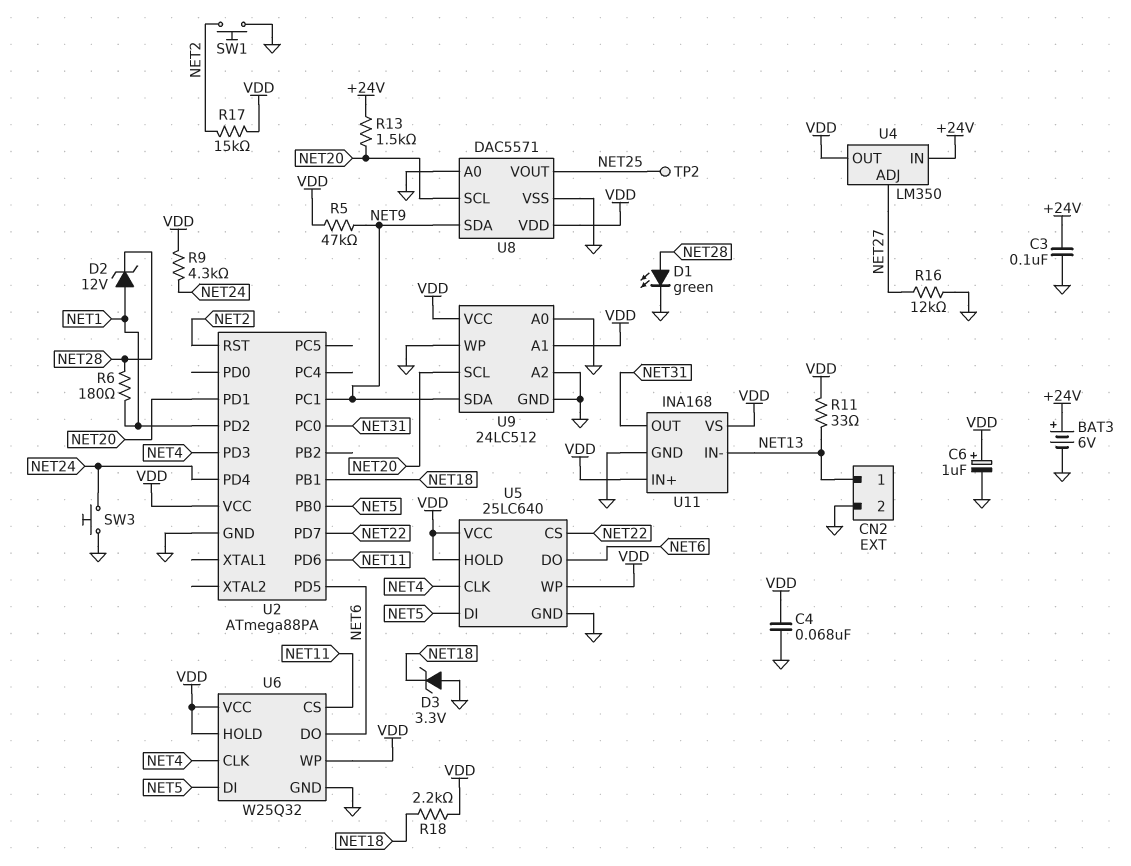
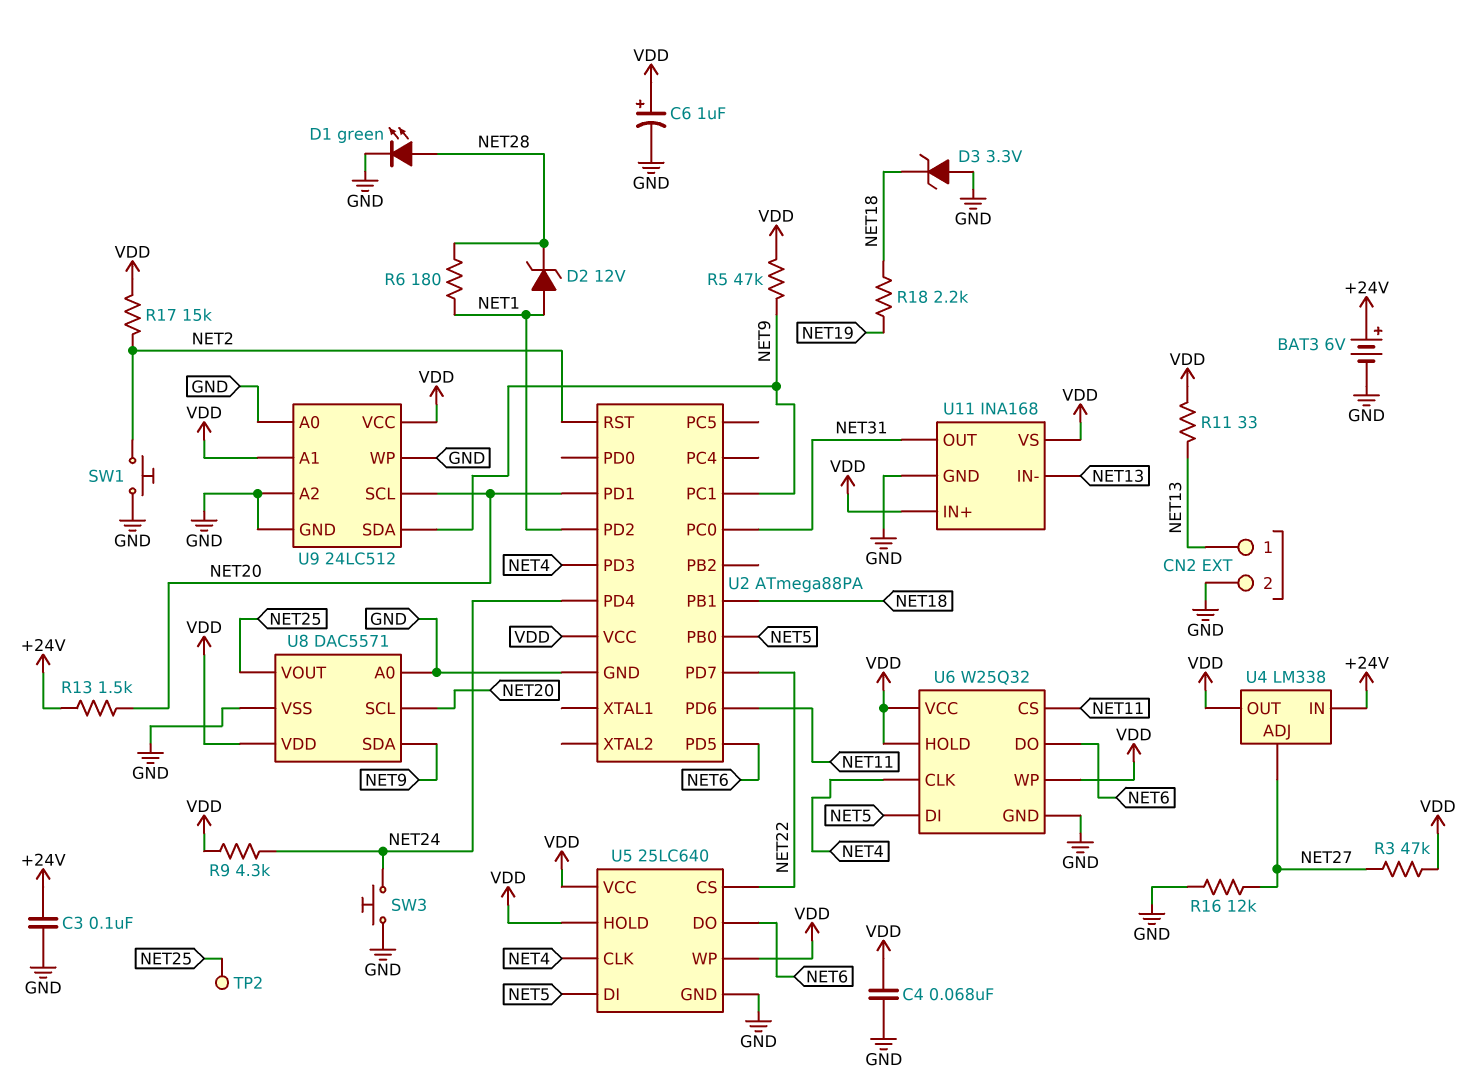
R3: none -> 47k (NET27, VDD)
R18: 2.2k (NET18, VDD) -> 2.2k (NET18, NET19)
U4: LM350 -> LM338

